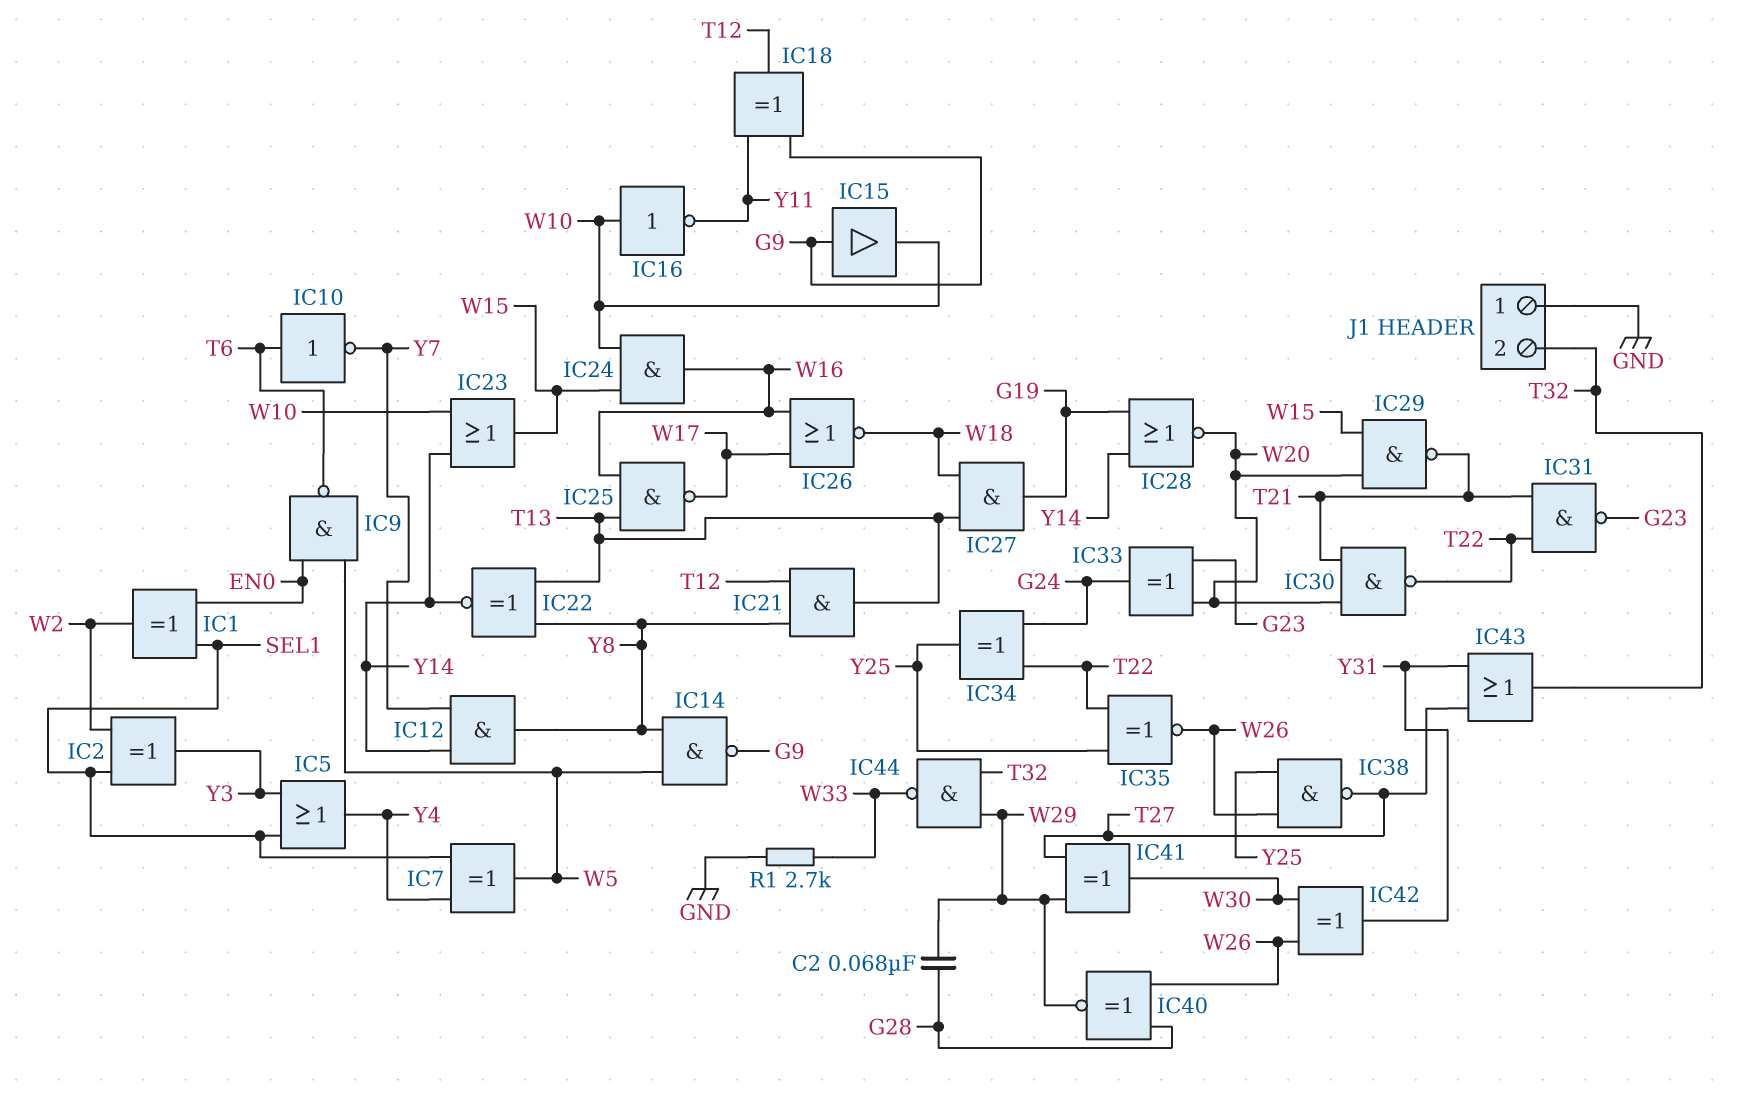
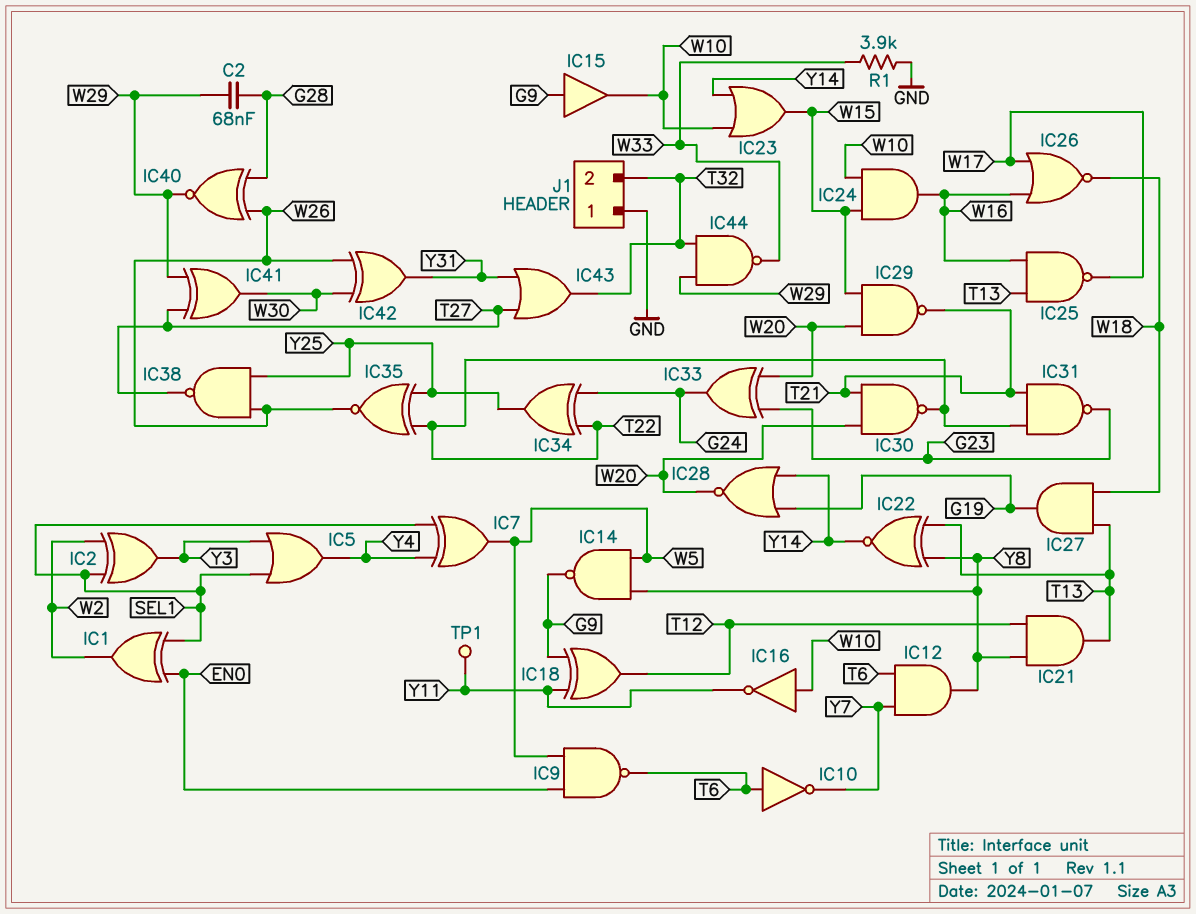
IC12: AND (in Y7, in Y14, out Y8) -> AND (in T6, in Y7, out Y8)
R1: 2.7k (GND, W33) -> 3.9k (GND, W33)
TP1: none -> test point (Y11)

